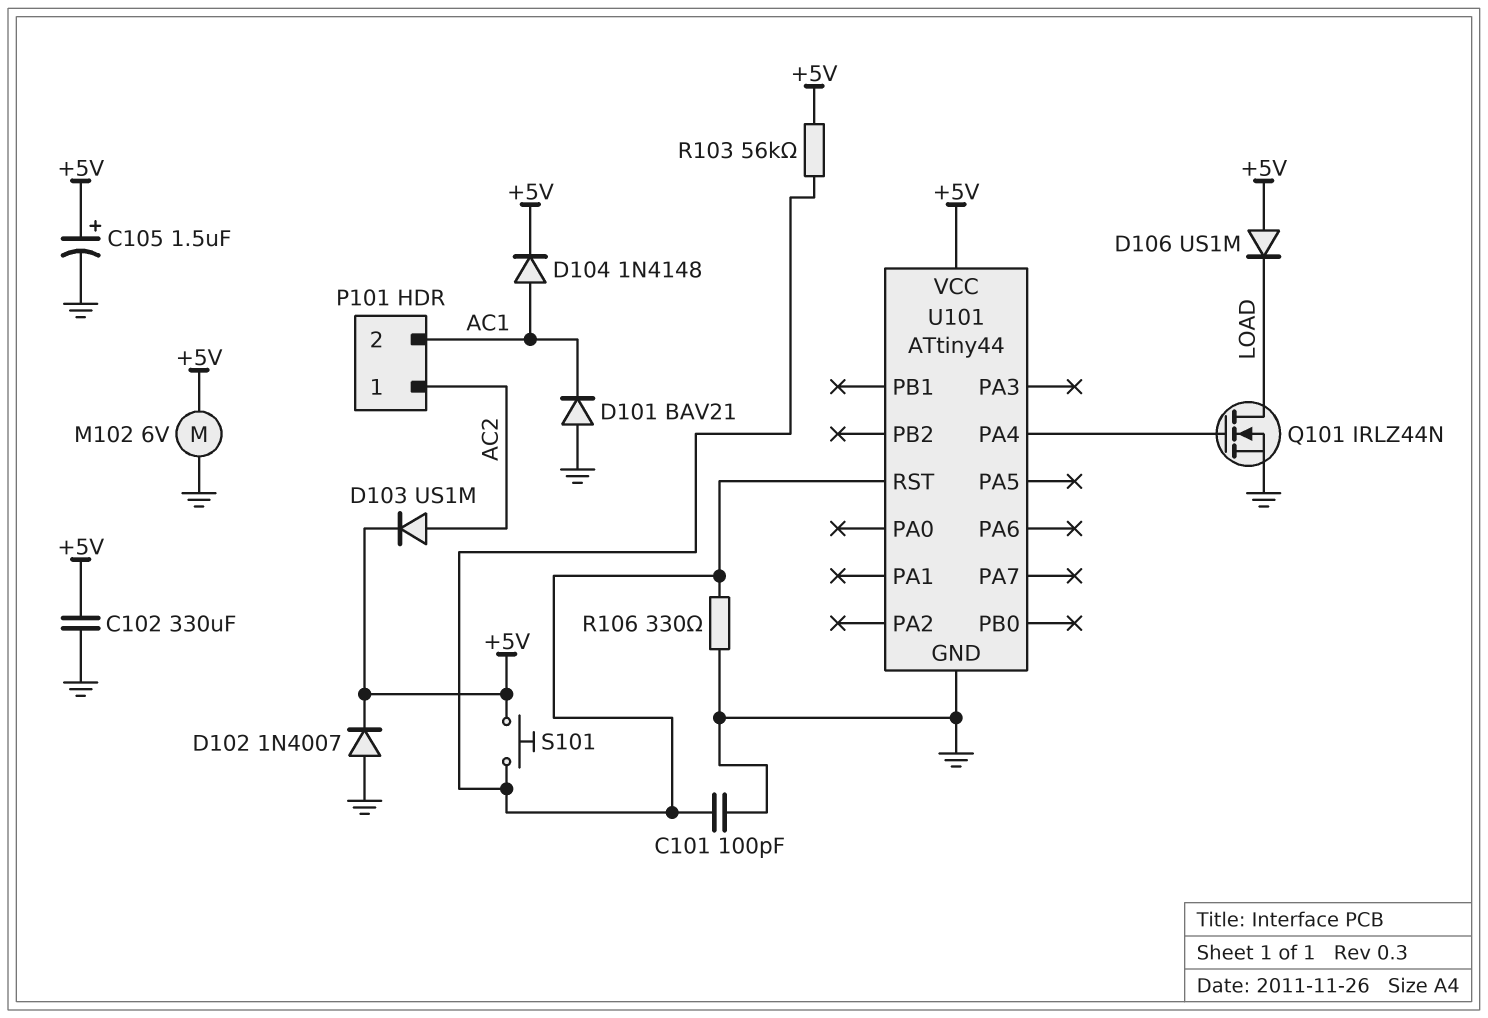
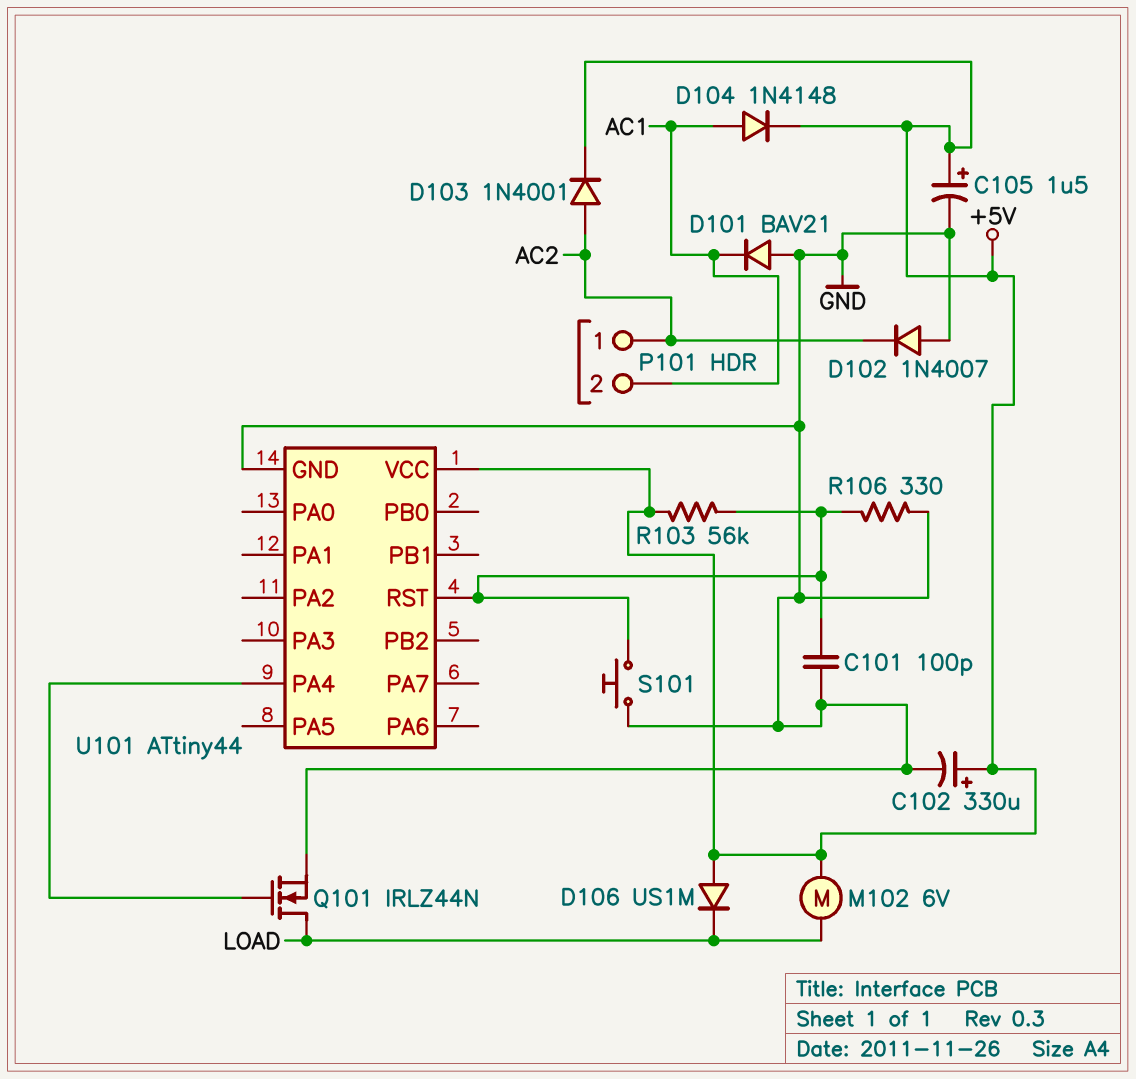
C102: 330uF (+5V, GND) -> 330uF (plus +5V, minus GND)
D102: diode 1N4007 (A GND, K +5V) -> diode 1N4007 (A GND, K AC2)
D103: diode US1M (A AC2, K +5V) -> diode 1N4001 (A AC2, K +5V)
M102: motor 6V (+5V, GND) -> motor 6V (+5V, LOAD)
S101: button (+5V, U101/RST) -> button (GND, U101/RST)

